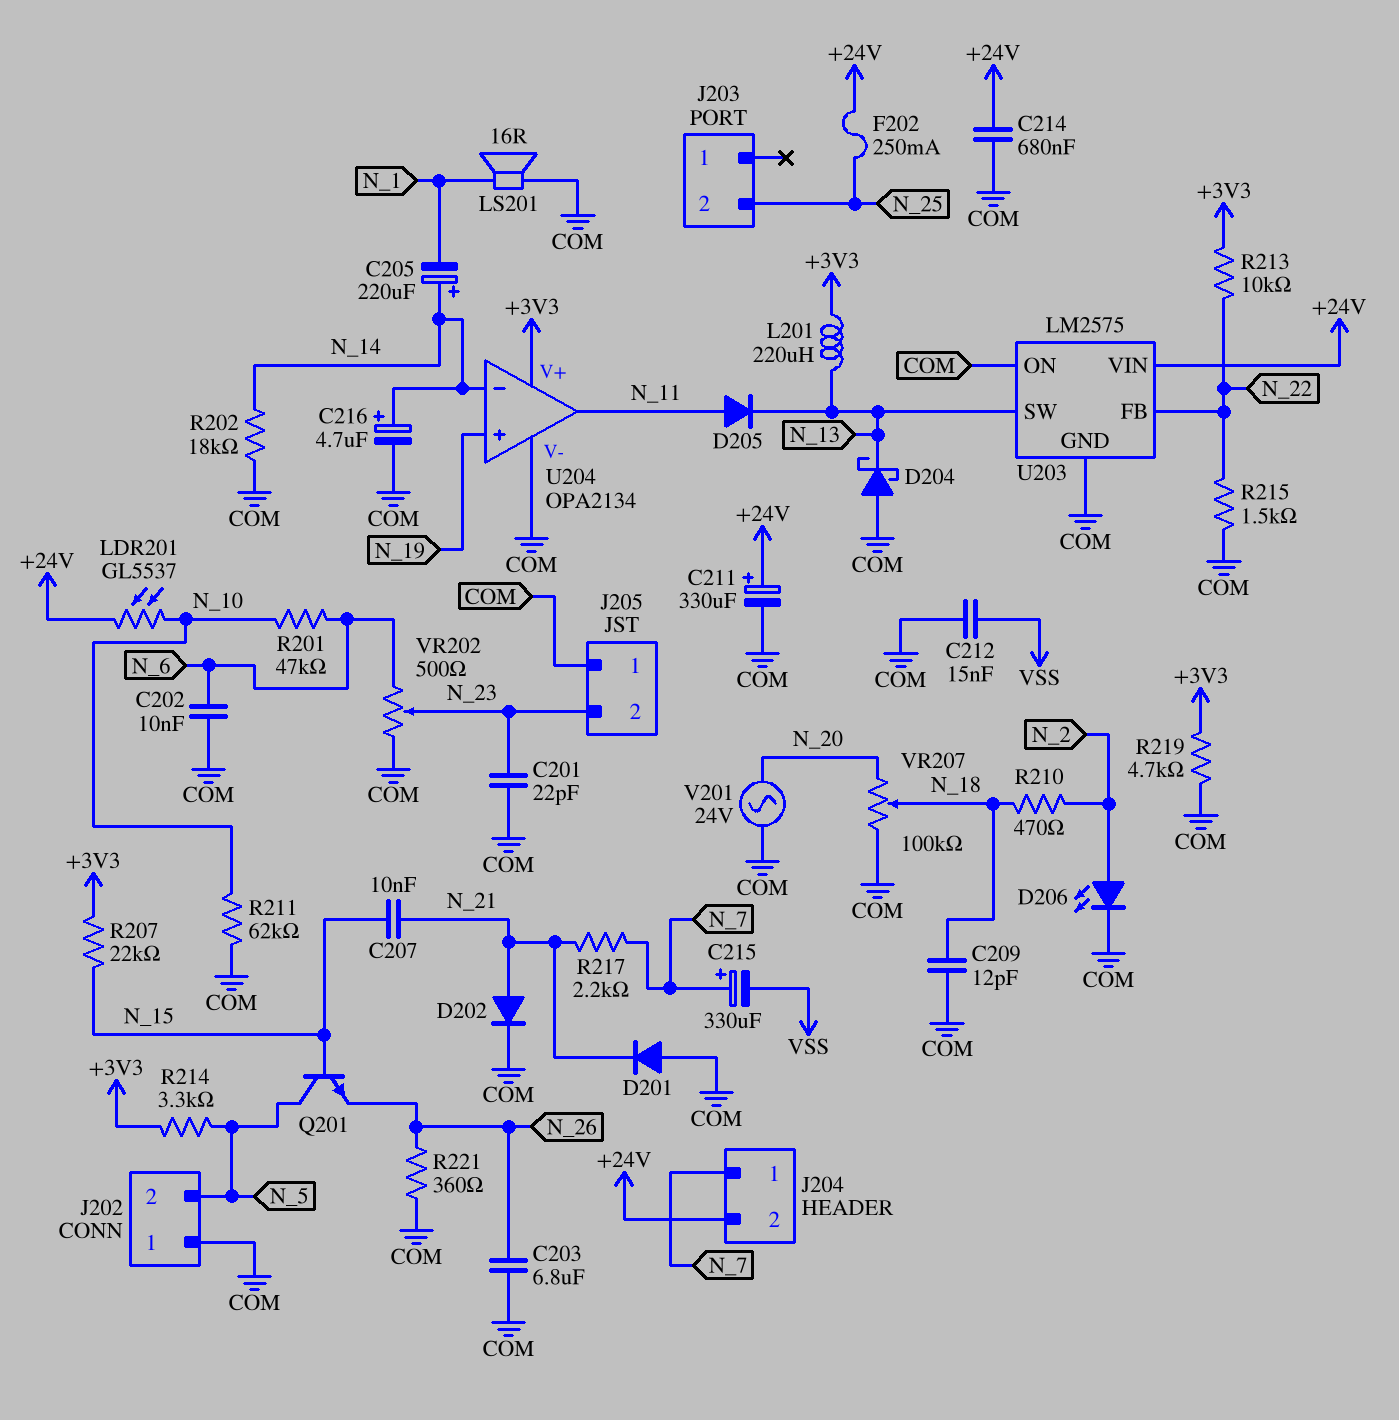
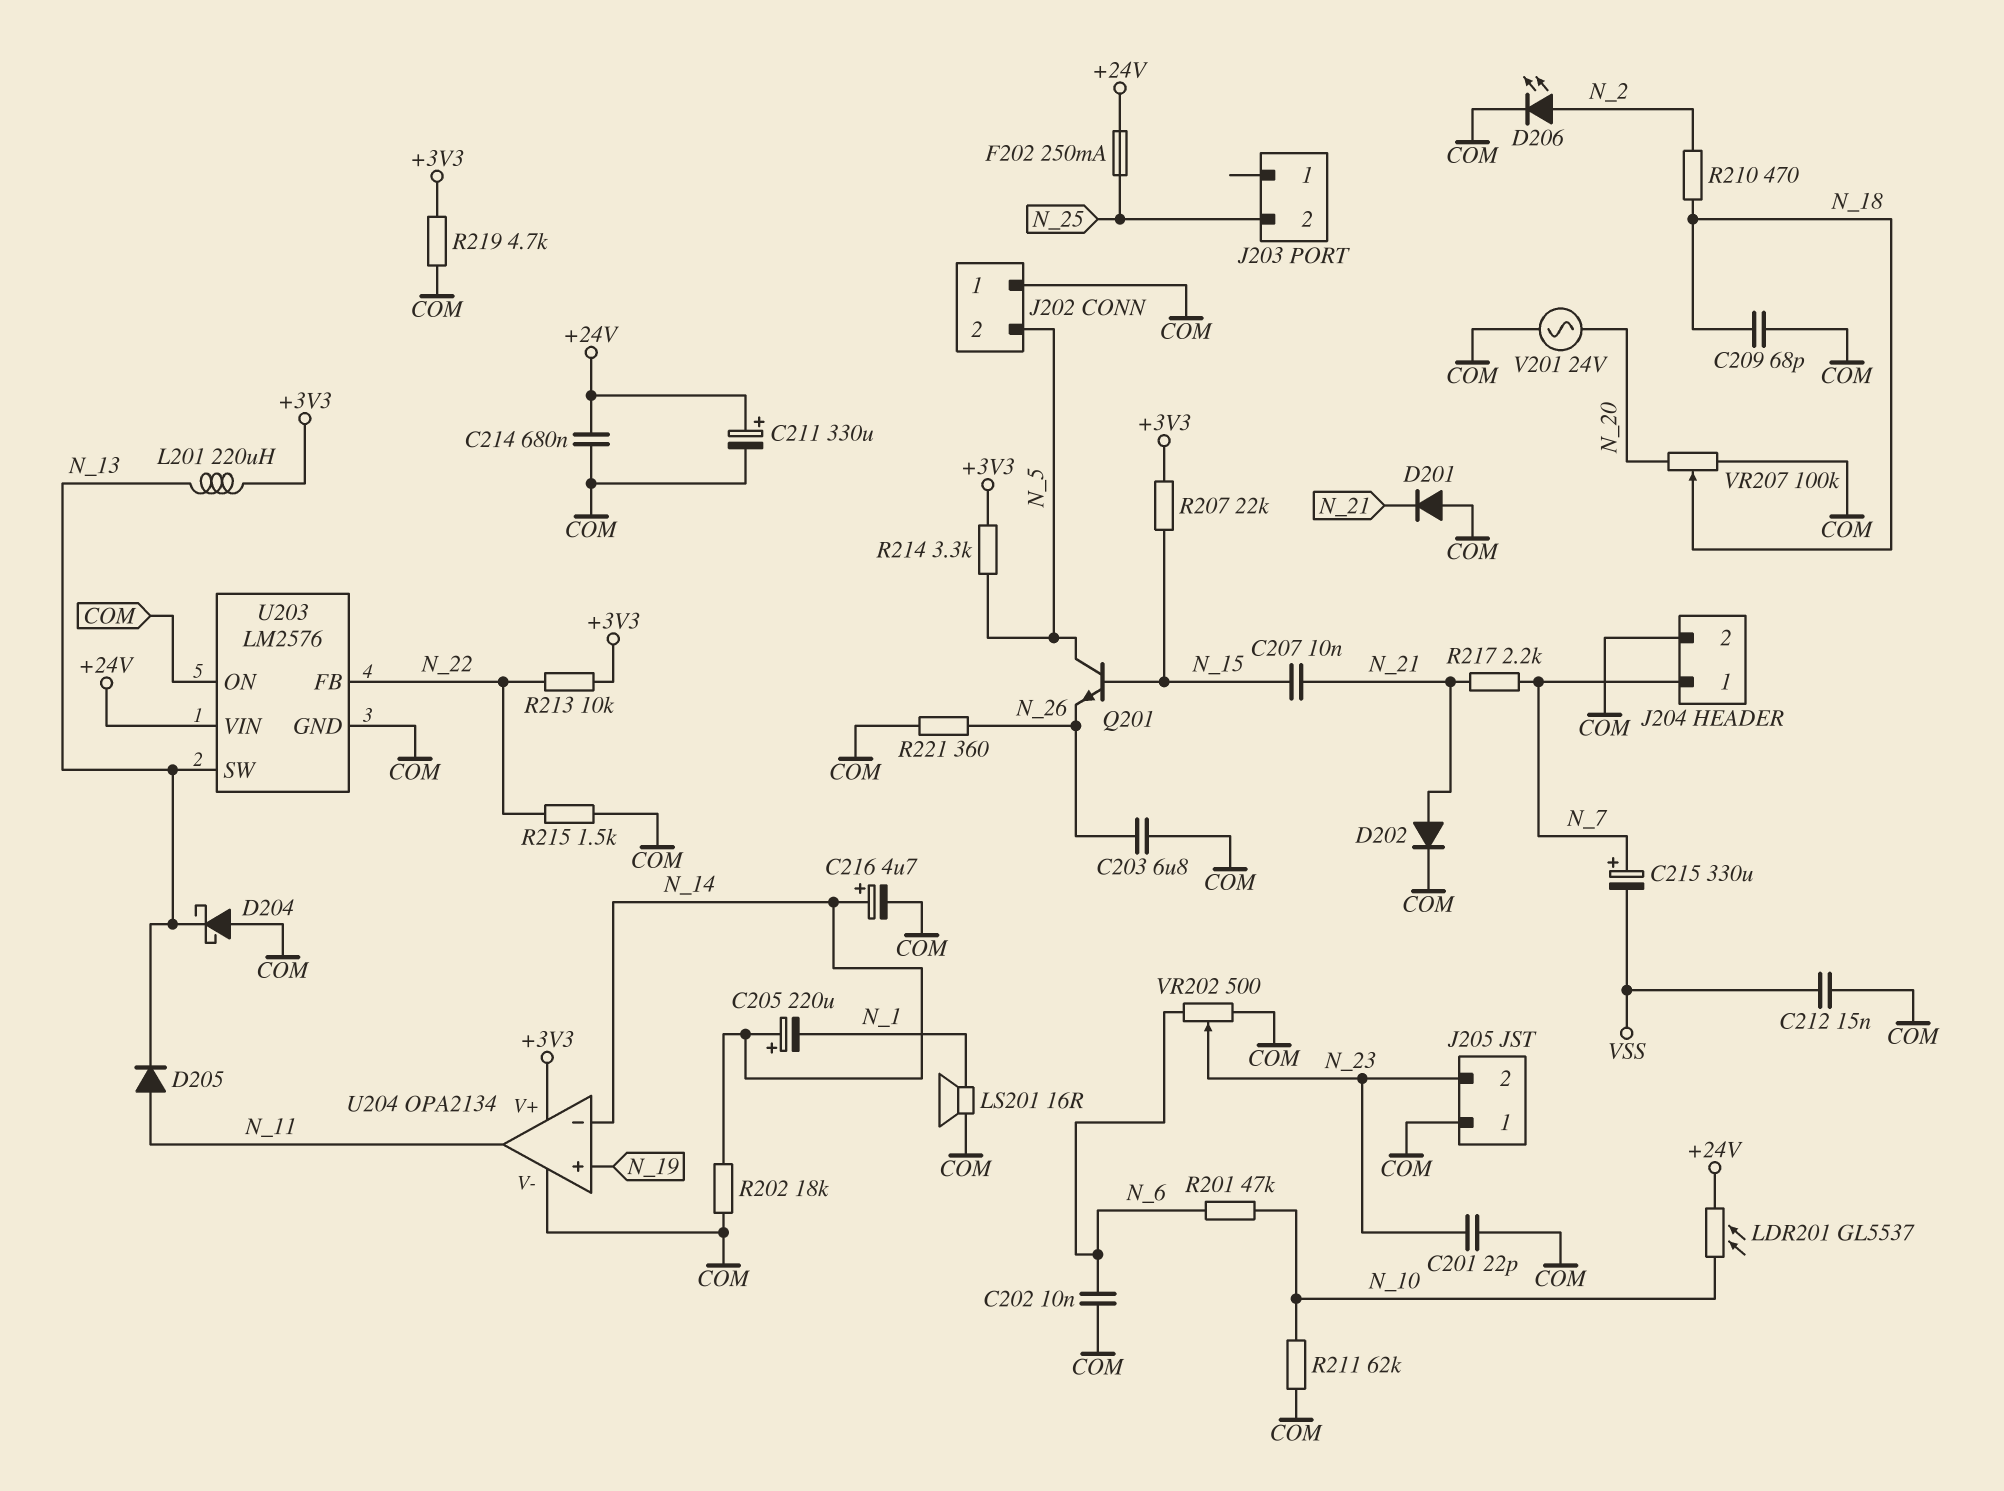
C209: 12pF (COM, N_18) -> 68pF (COM, N_18)
J204 pin 2: +24V -> COM
U203: LM2575 -> LM2576

